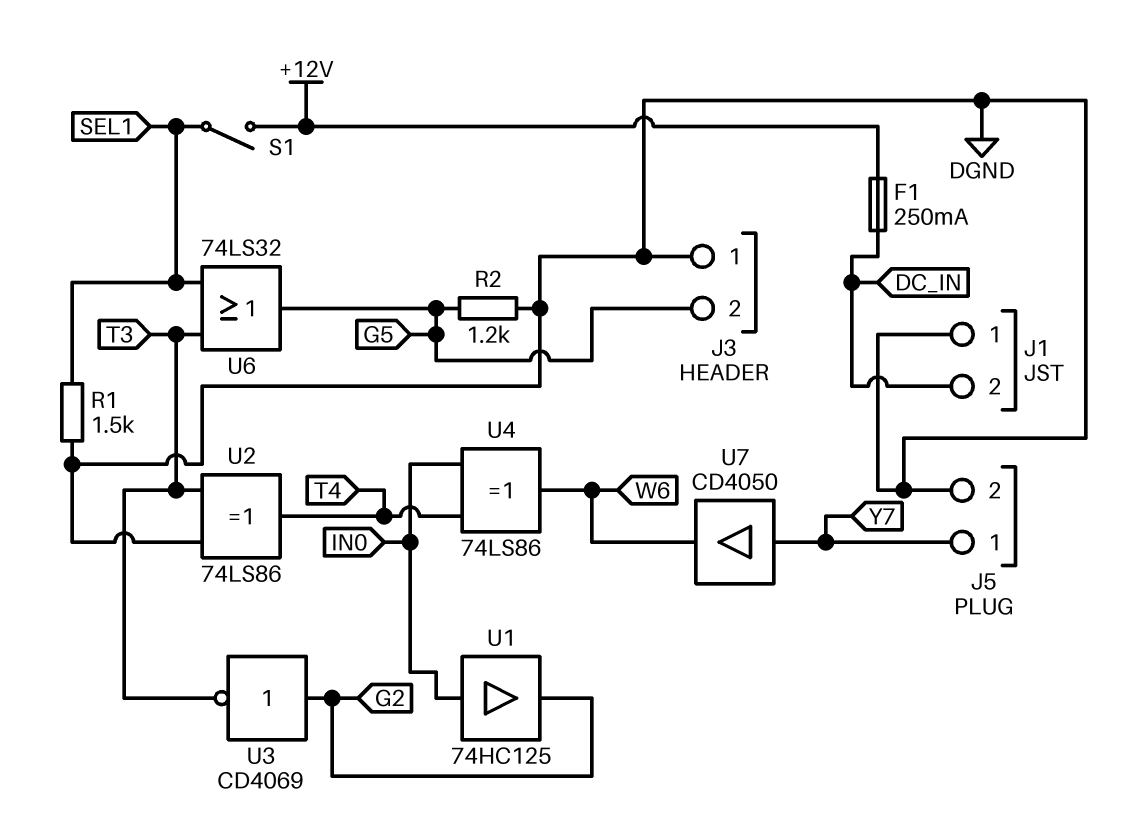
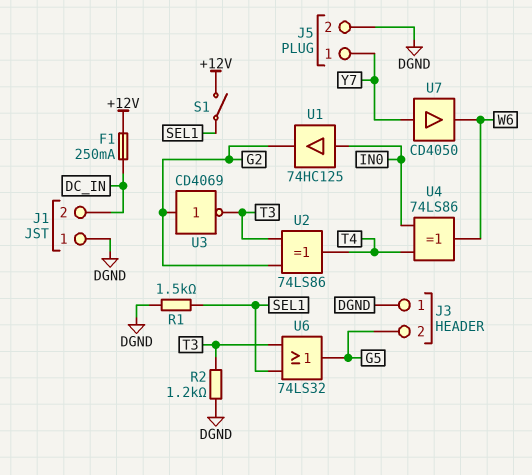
R2: 1.2k (DGND, G5) -> 1.2k (DGND, T3)
U2: XOR 74LS86 (in DGND, in T3, out T4) -> XOR 74LS86 (in G2, in T3, out T4)

